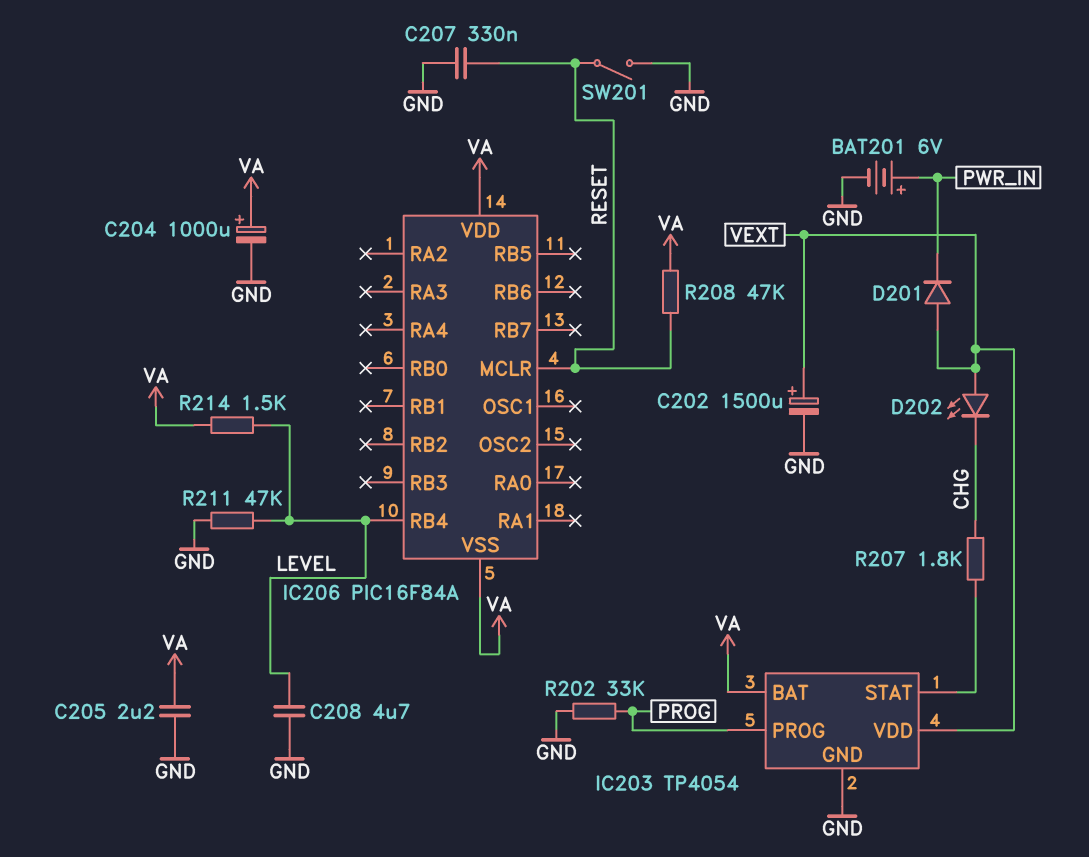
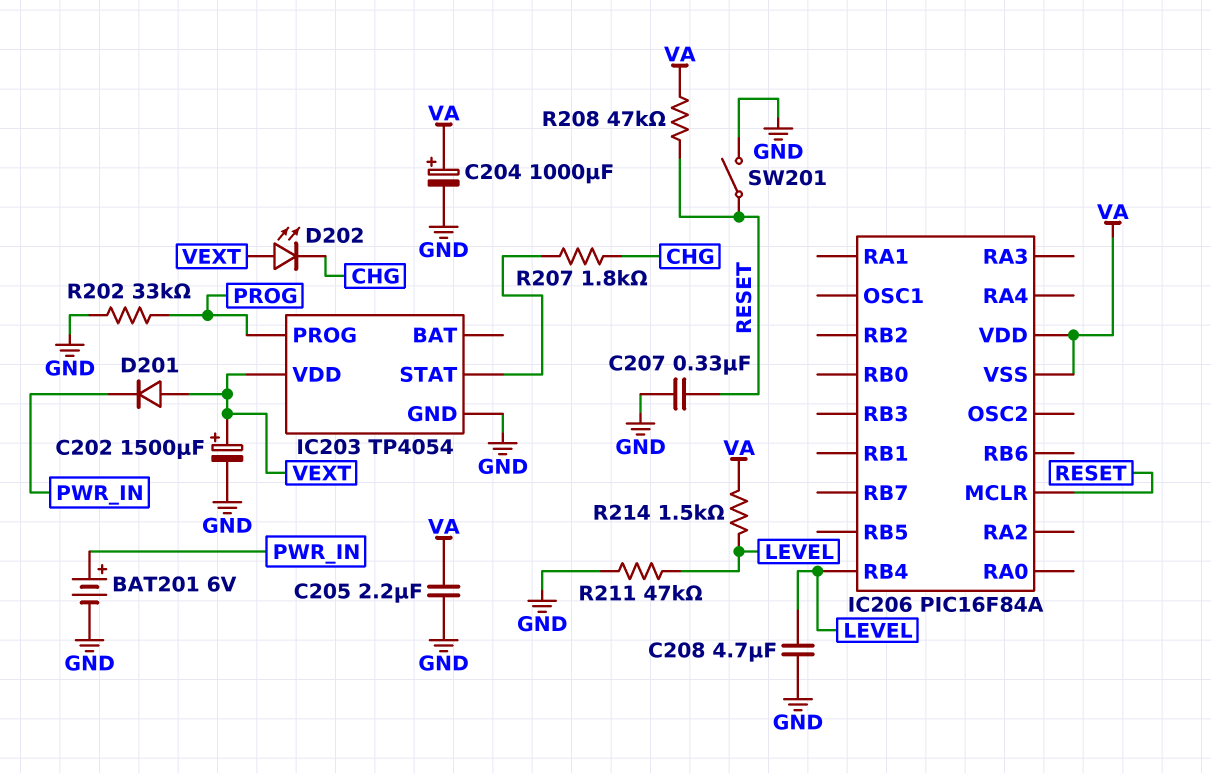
IC203 pin BAT: VA -> none

